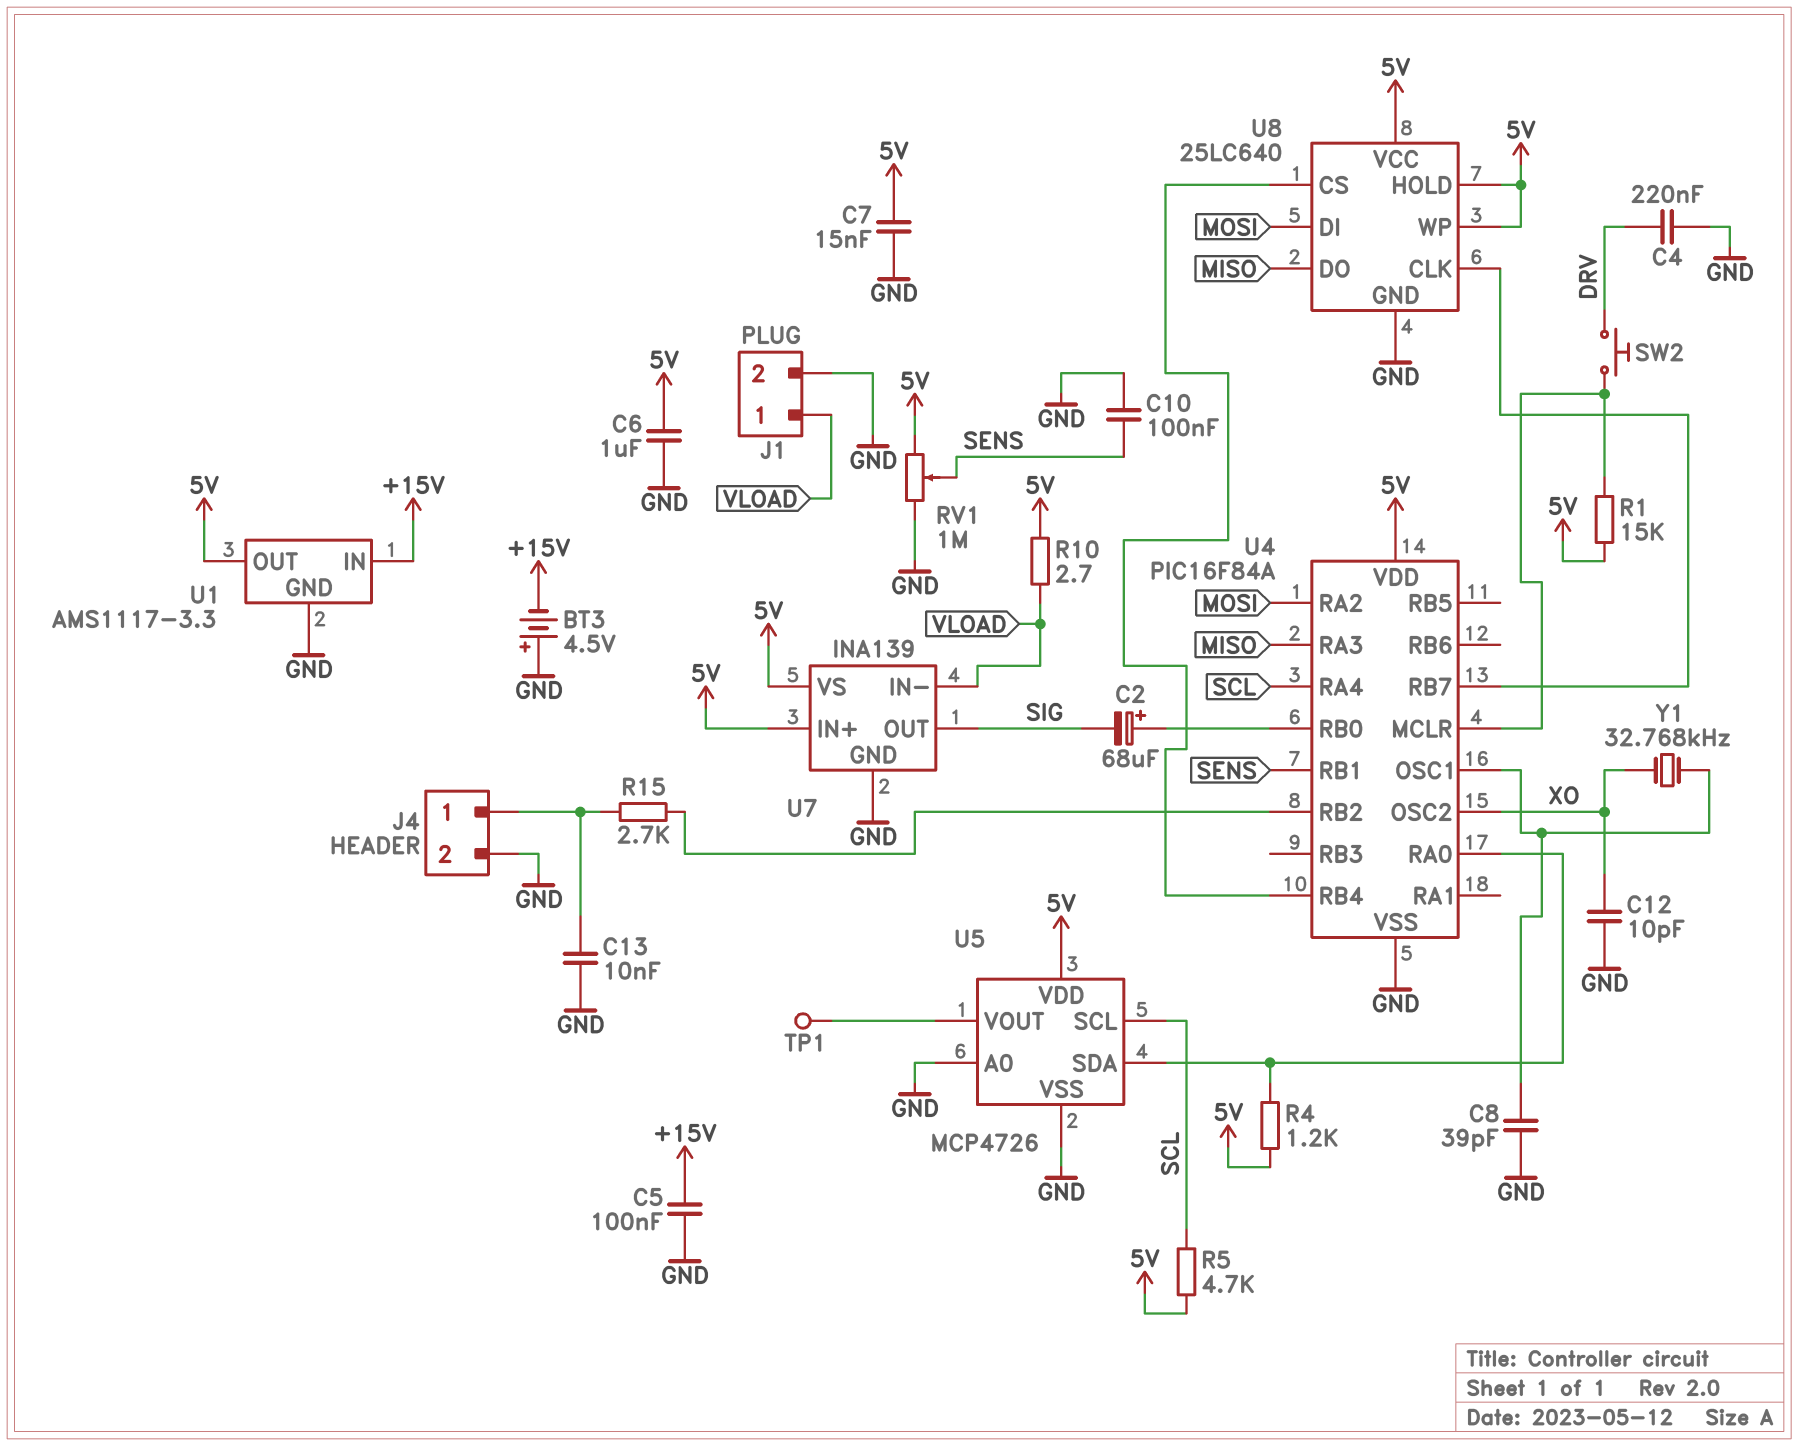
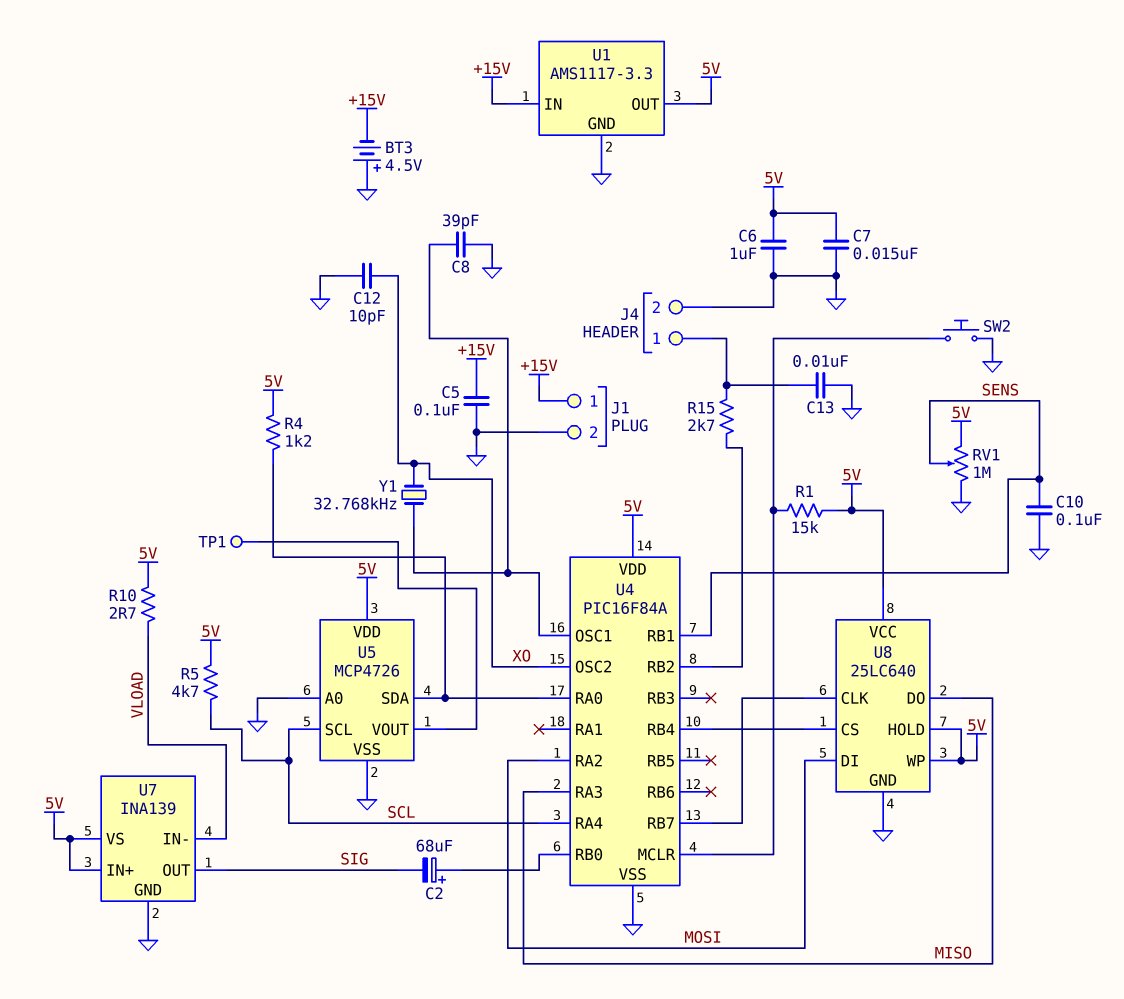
C4: 220nF (DRV, GND) -> none
J1 pin 1: VLOAD -> +15V
SW2: button (DRV, U4/MCLR) -> button (GND, U4/MCLR)

